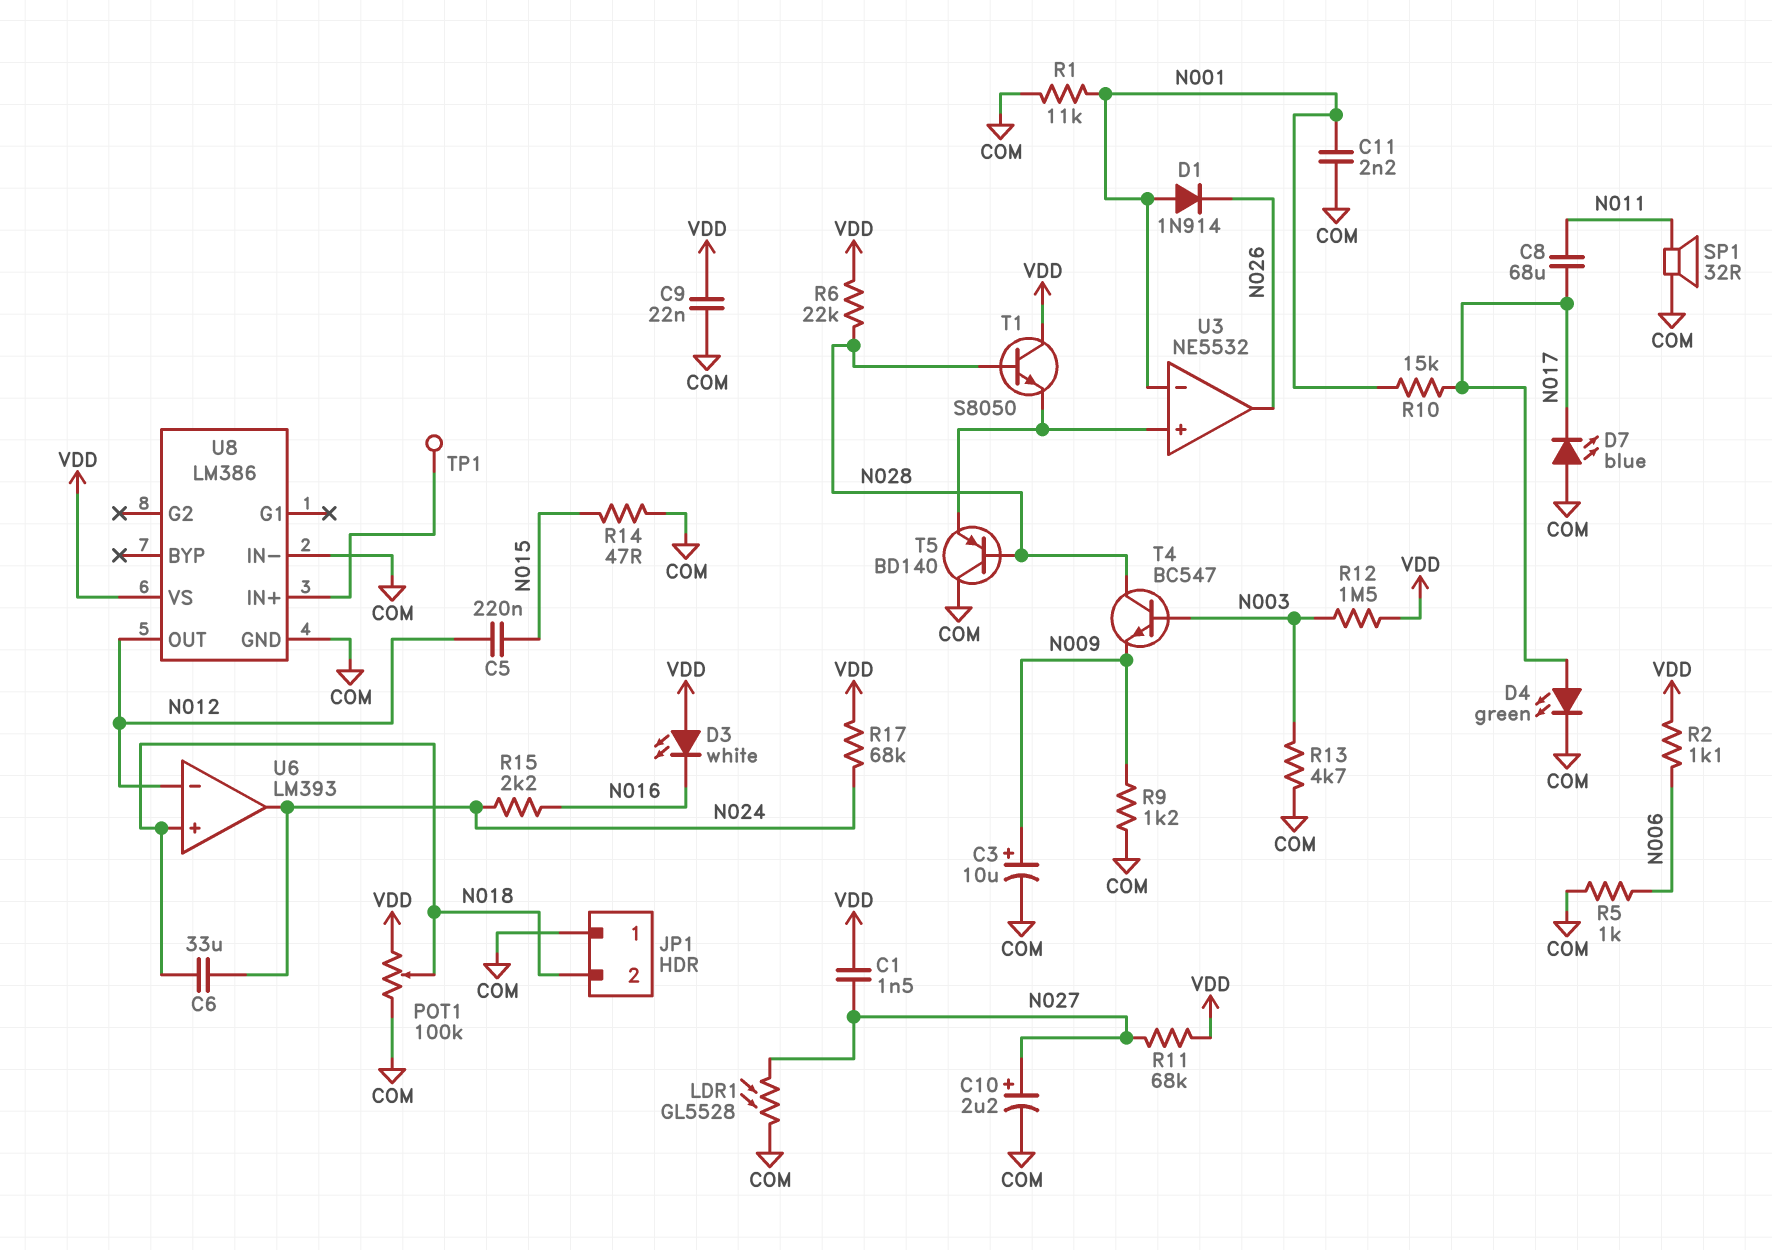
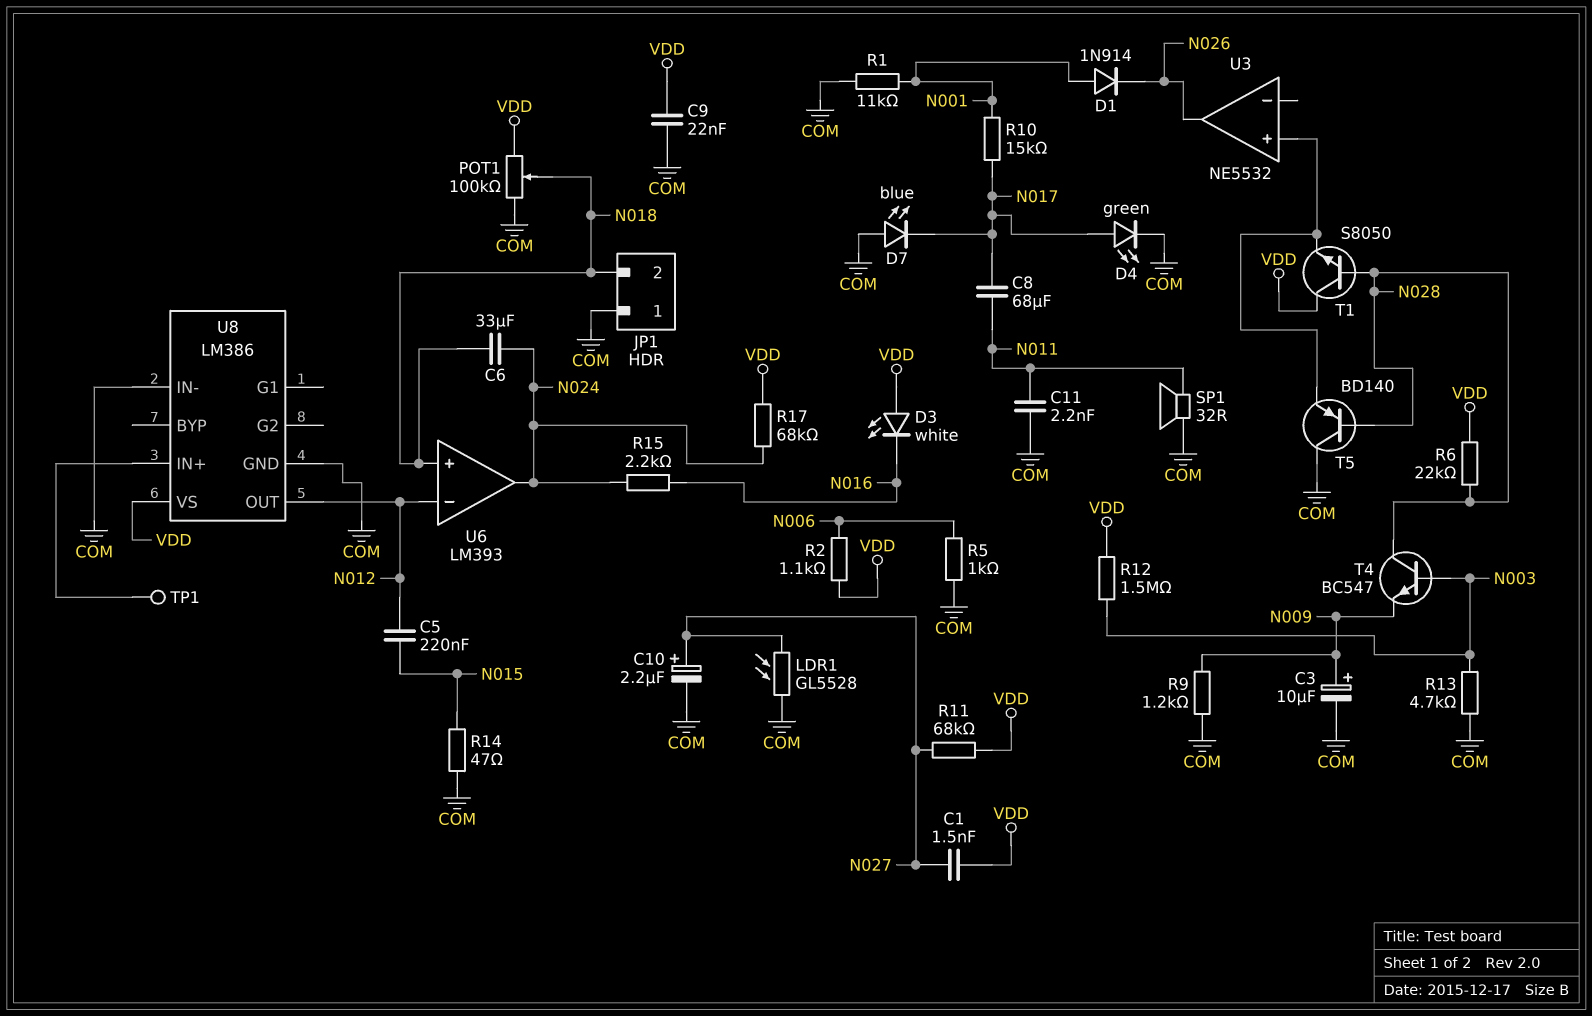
C11: 2.2nF (COM, N001) -> 2.2nF (COM, N011)
U3 pin in-: N001 -> none

